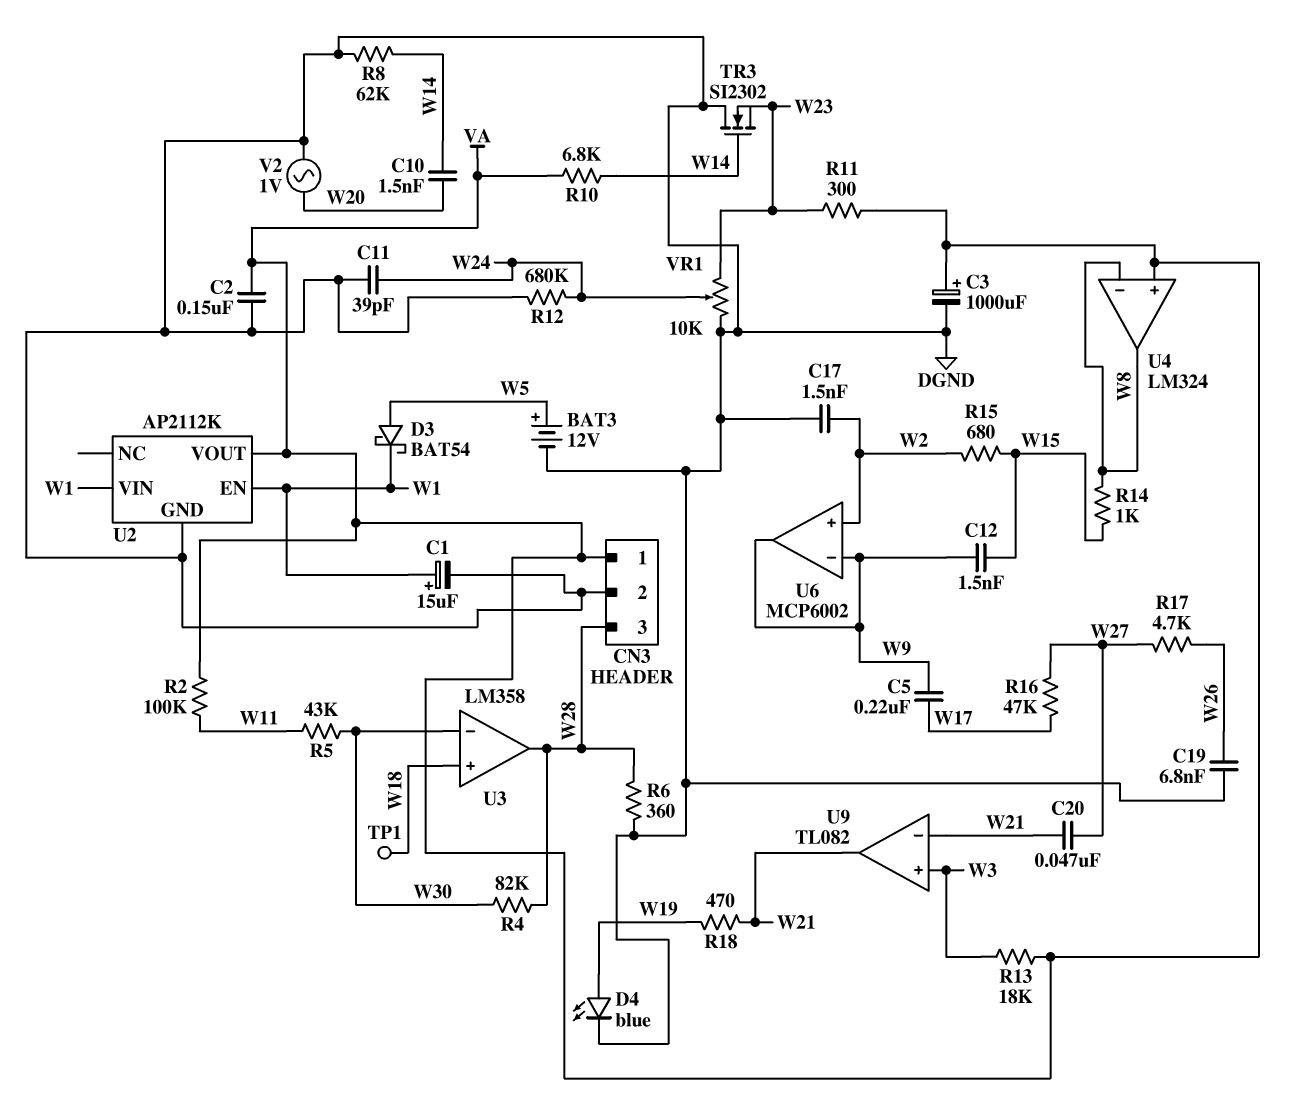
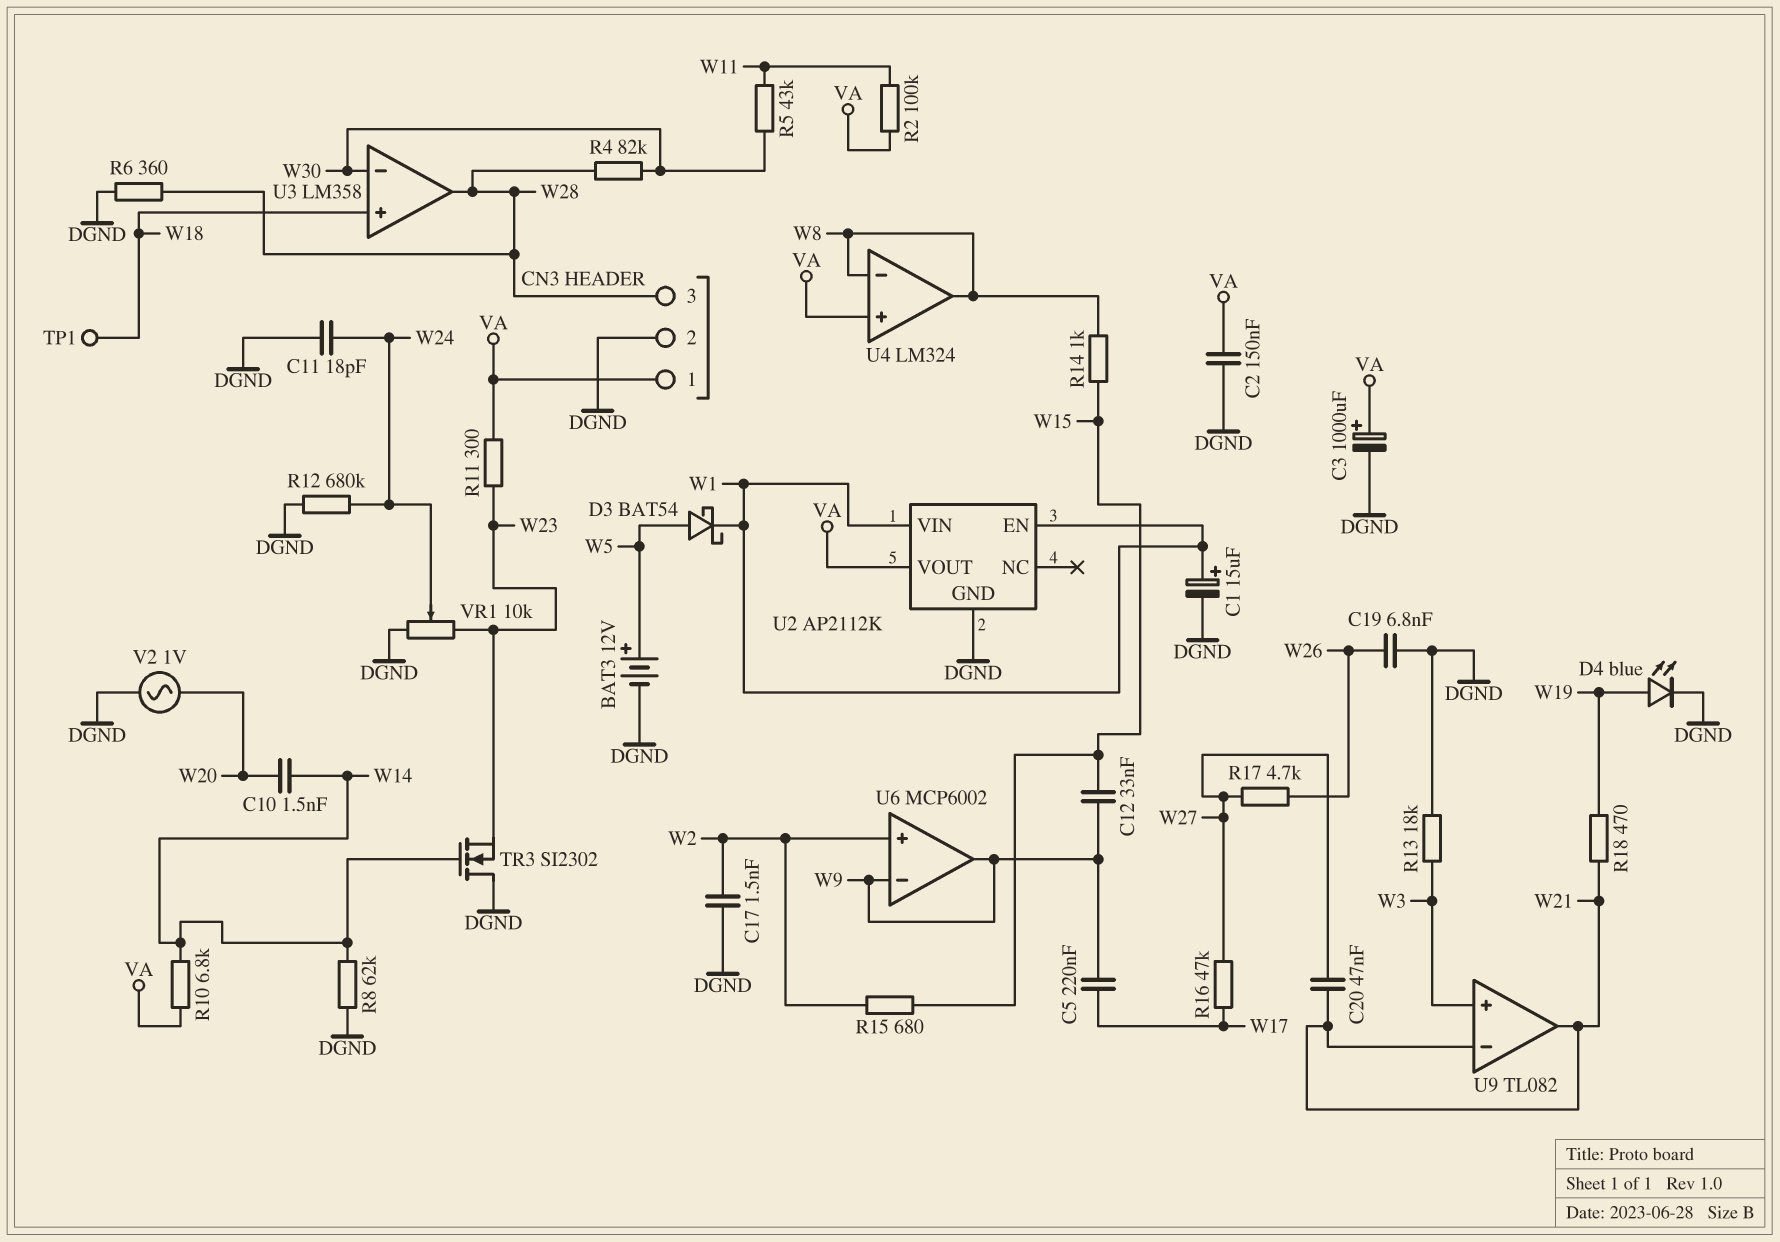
C11: 39pF (DGND, W24) -> 18pF (DGND, W24)
C12: 1.5nF (W9, W15) -> 33nF (W9, W15)
R13: 18k (VA, W3) -> 18k (DGND, W3)

